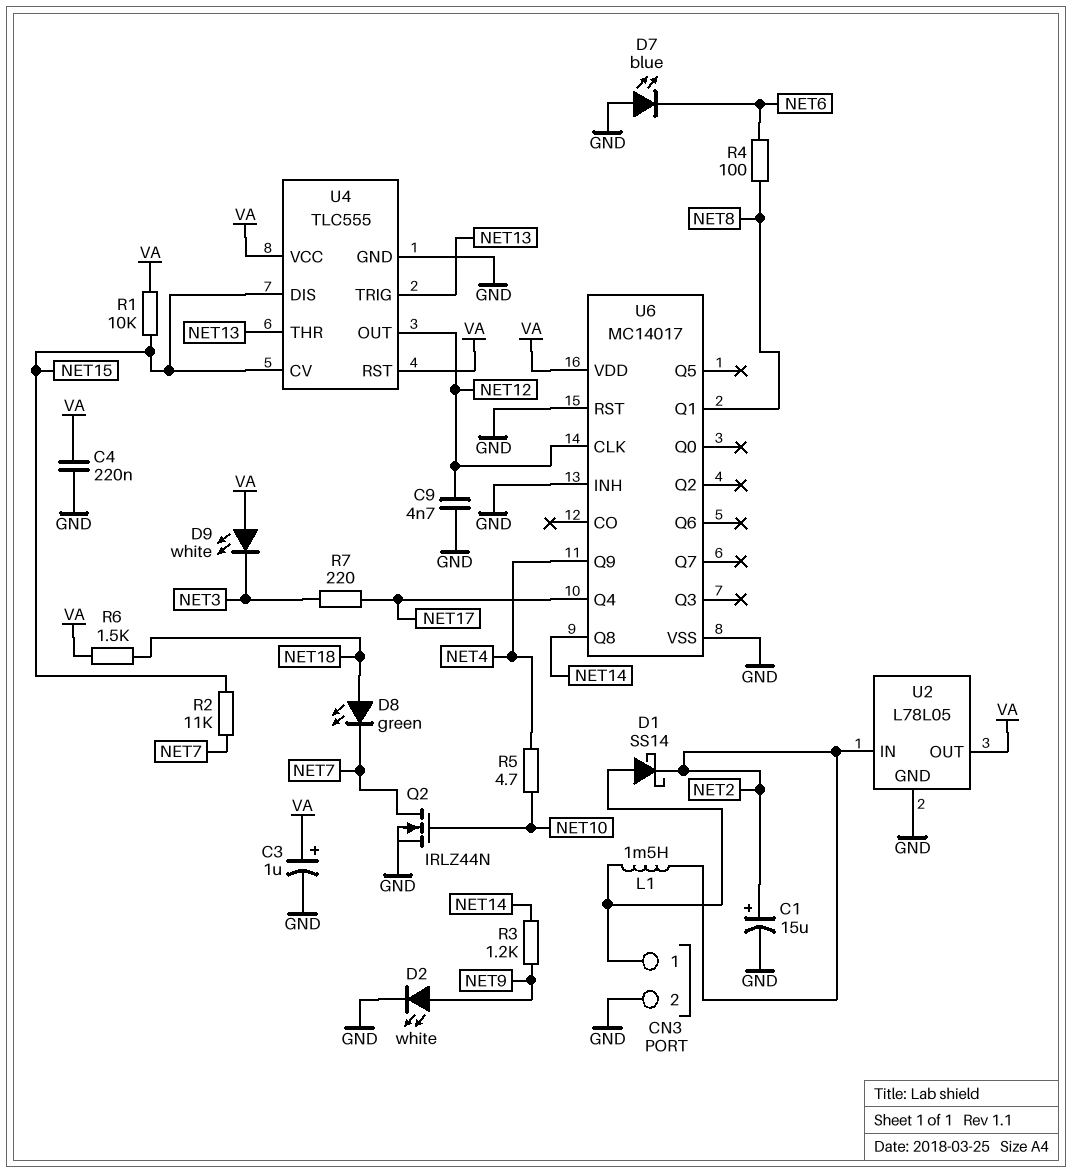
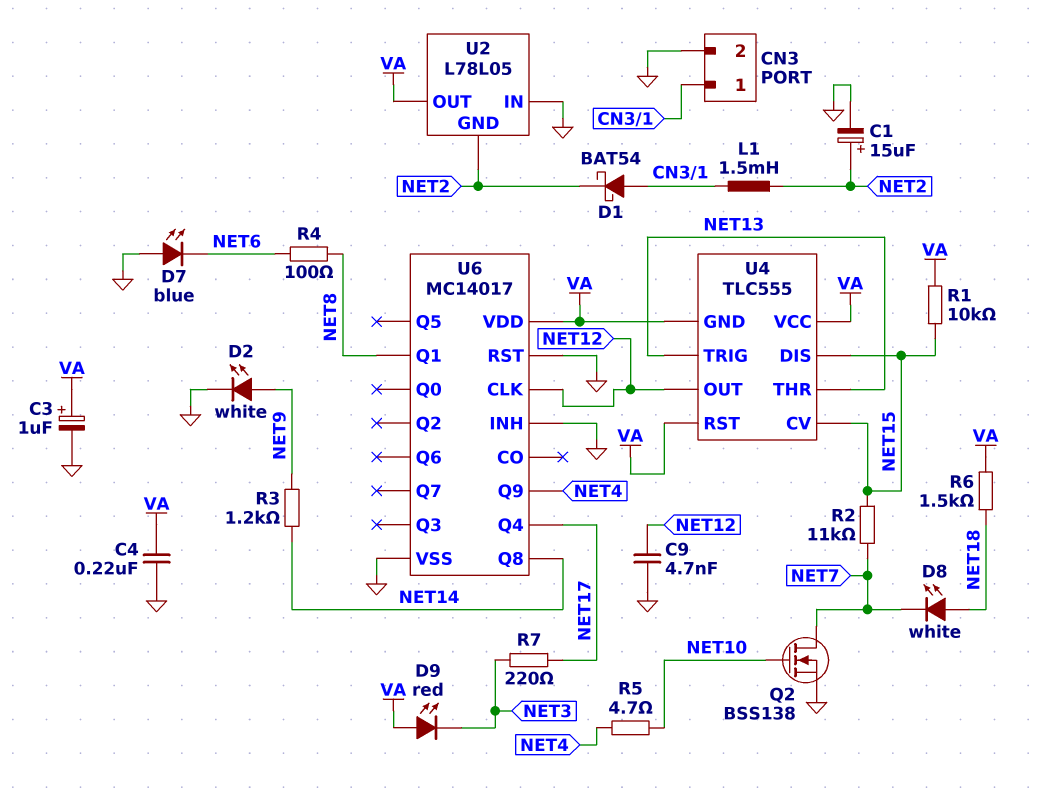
D1: schottky SS14 (A CN3/1, K NET2) -> schottky BAT54 (A CN3/1, K NET2)
D8: LED green (A NET18, K NET7) -> LED white (A NET18, K NET7)
D9: LED white (A VA, K NET3) -> LED red (A VA, K NET3)
Q2: NMOS IRLZ44N (G NET10, D NET7, S GND) -> NMOS BSS138 (G NET10, D NET7, S GND)
U2 pin GND: GND -> NET2
U2 pin IN: NET2 -> GND
U4 pin GND: GND -> VA

